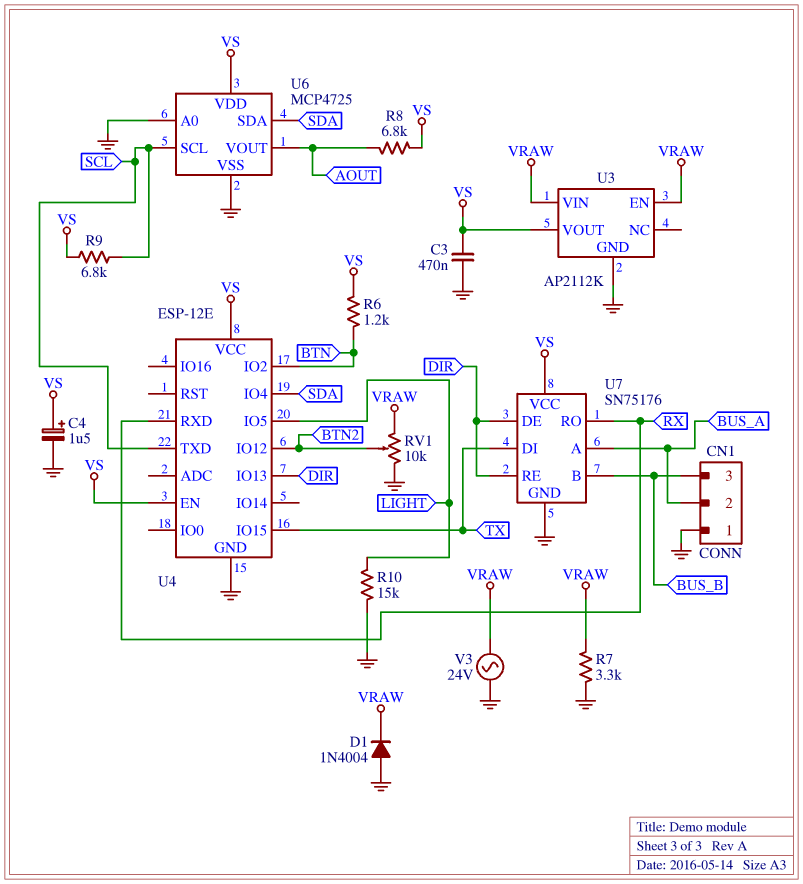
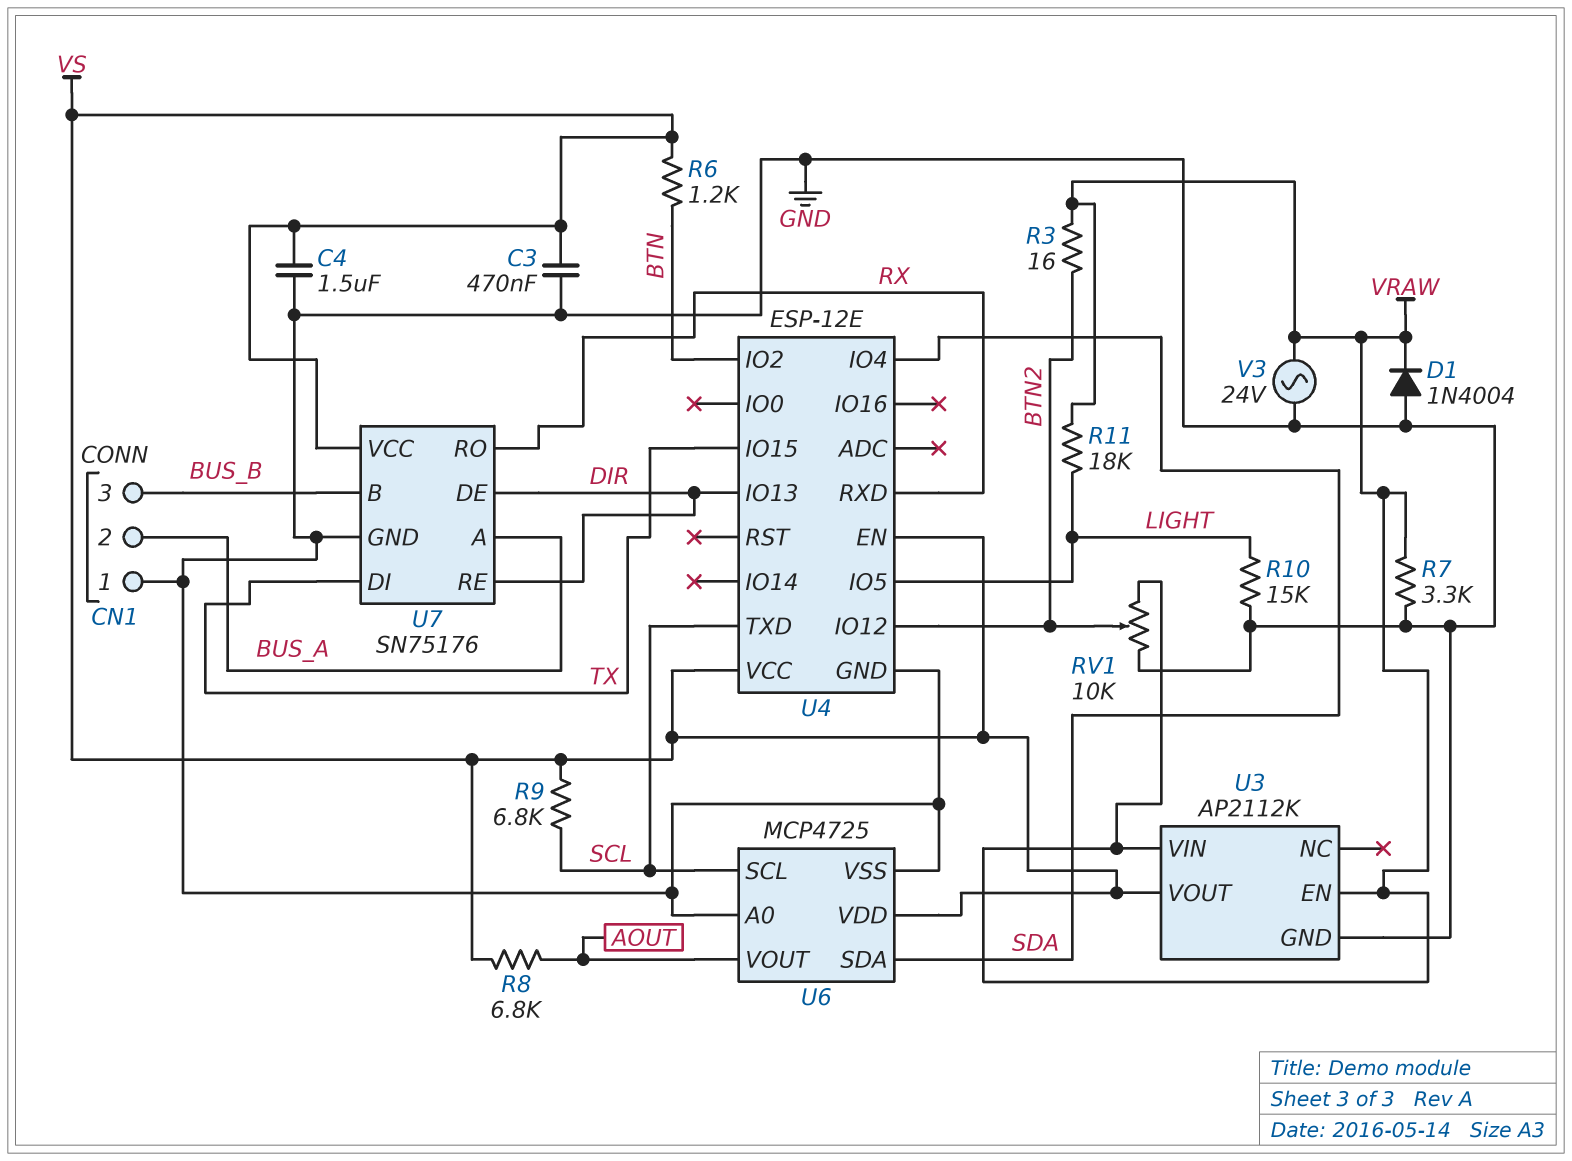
C4: 1.5uF (plus VS, minus GND) -> 1.5uF (GND, VS)
R3: none -> 16 (BTN2, VRAW)
R11: none -> 18k (LIGHT, VRAW)

